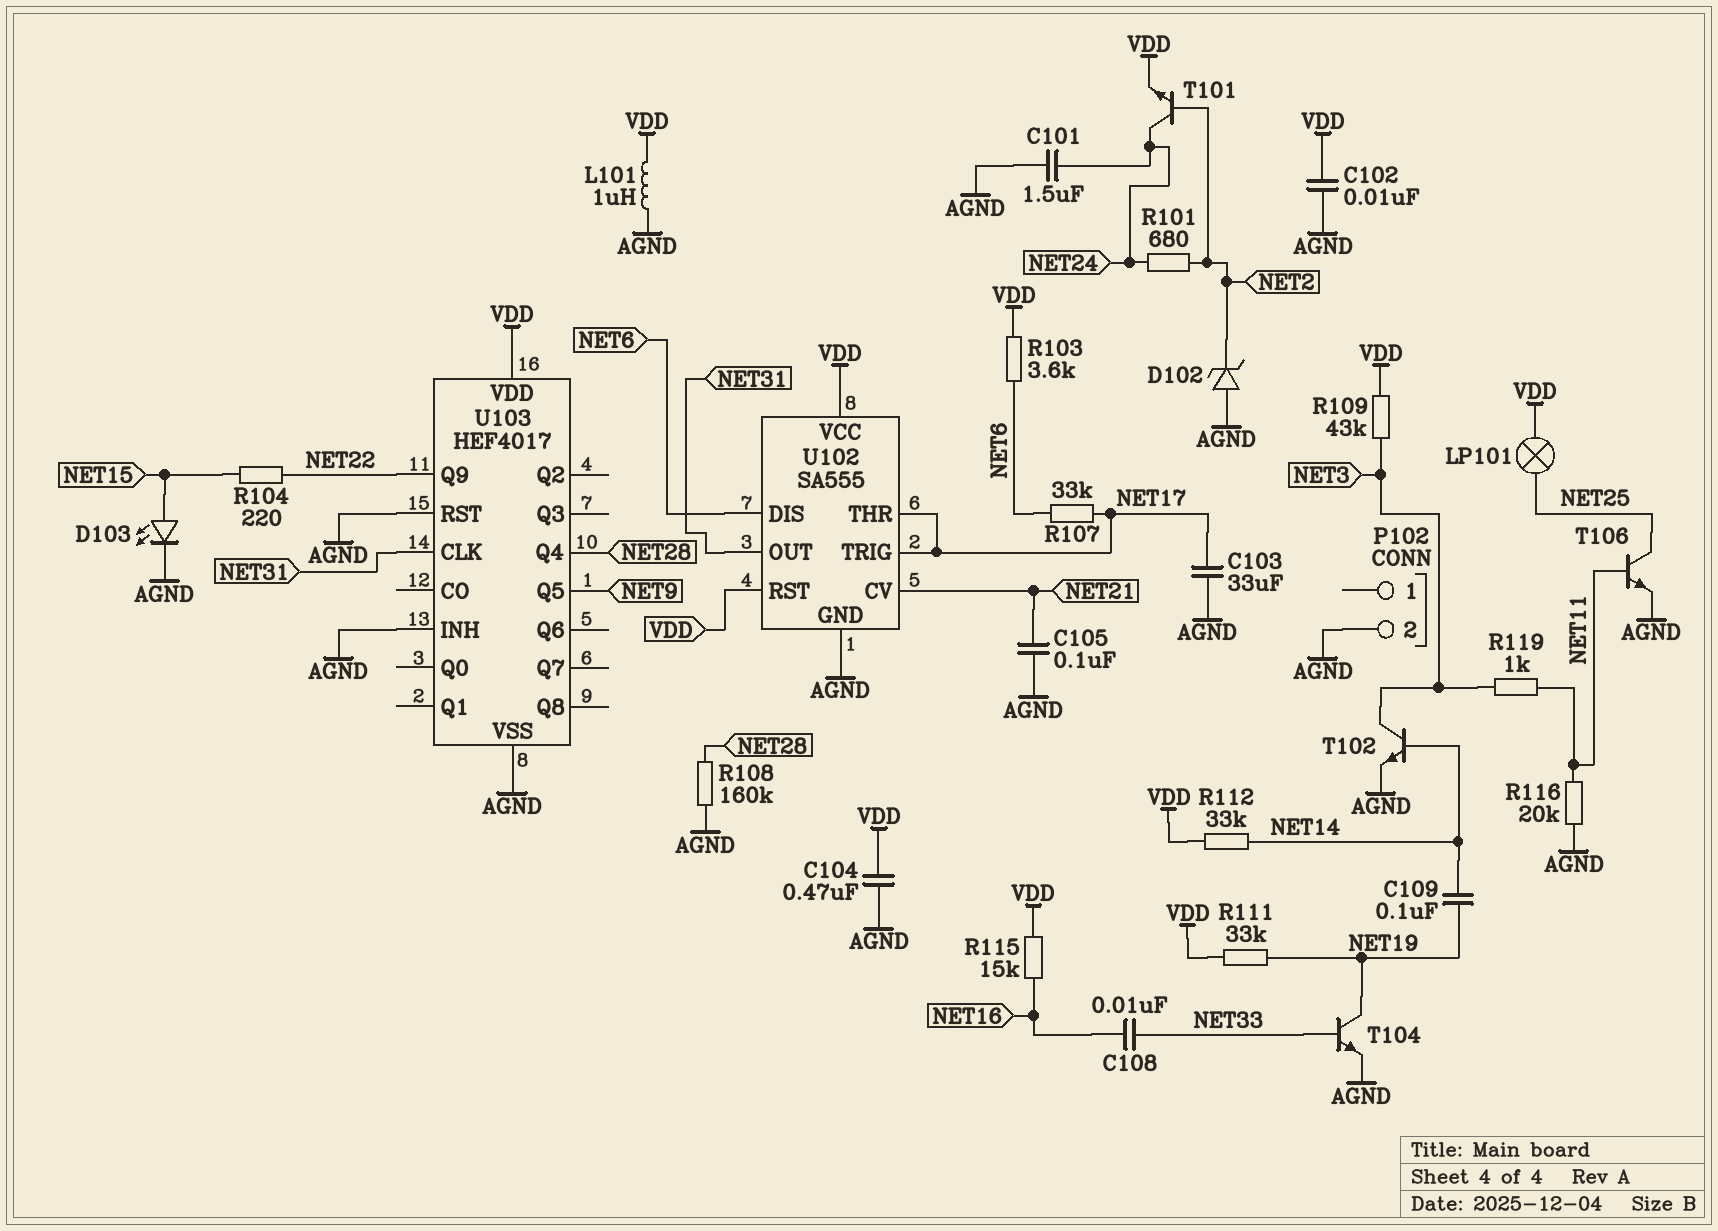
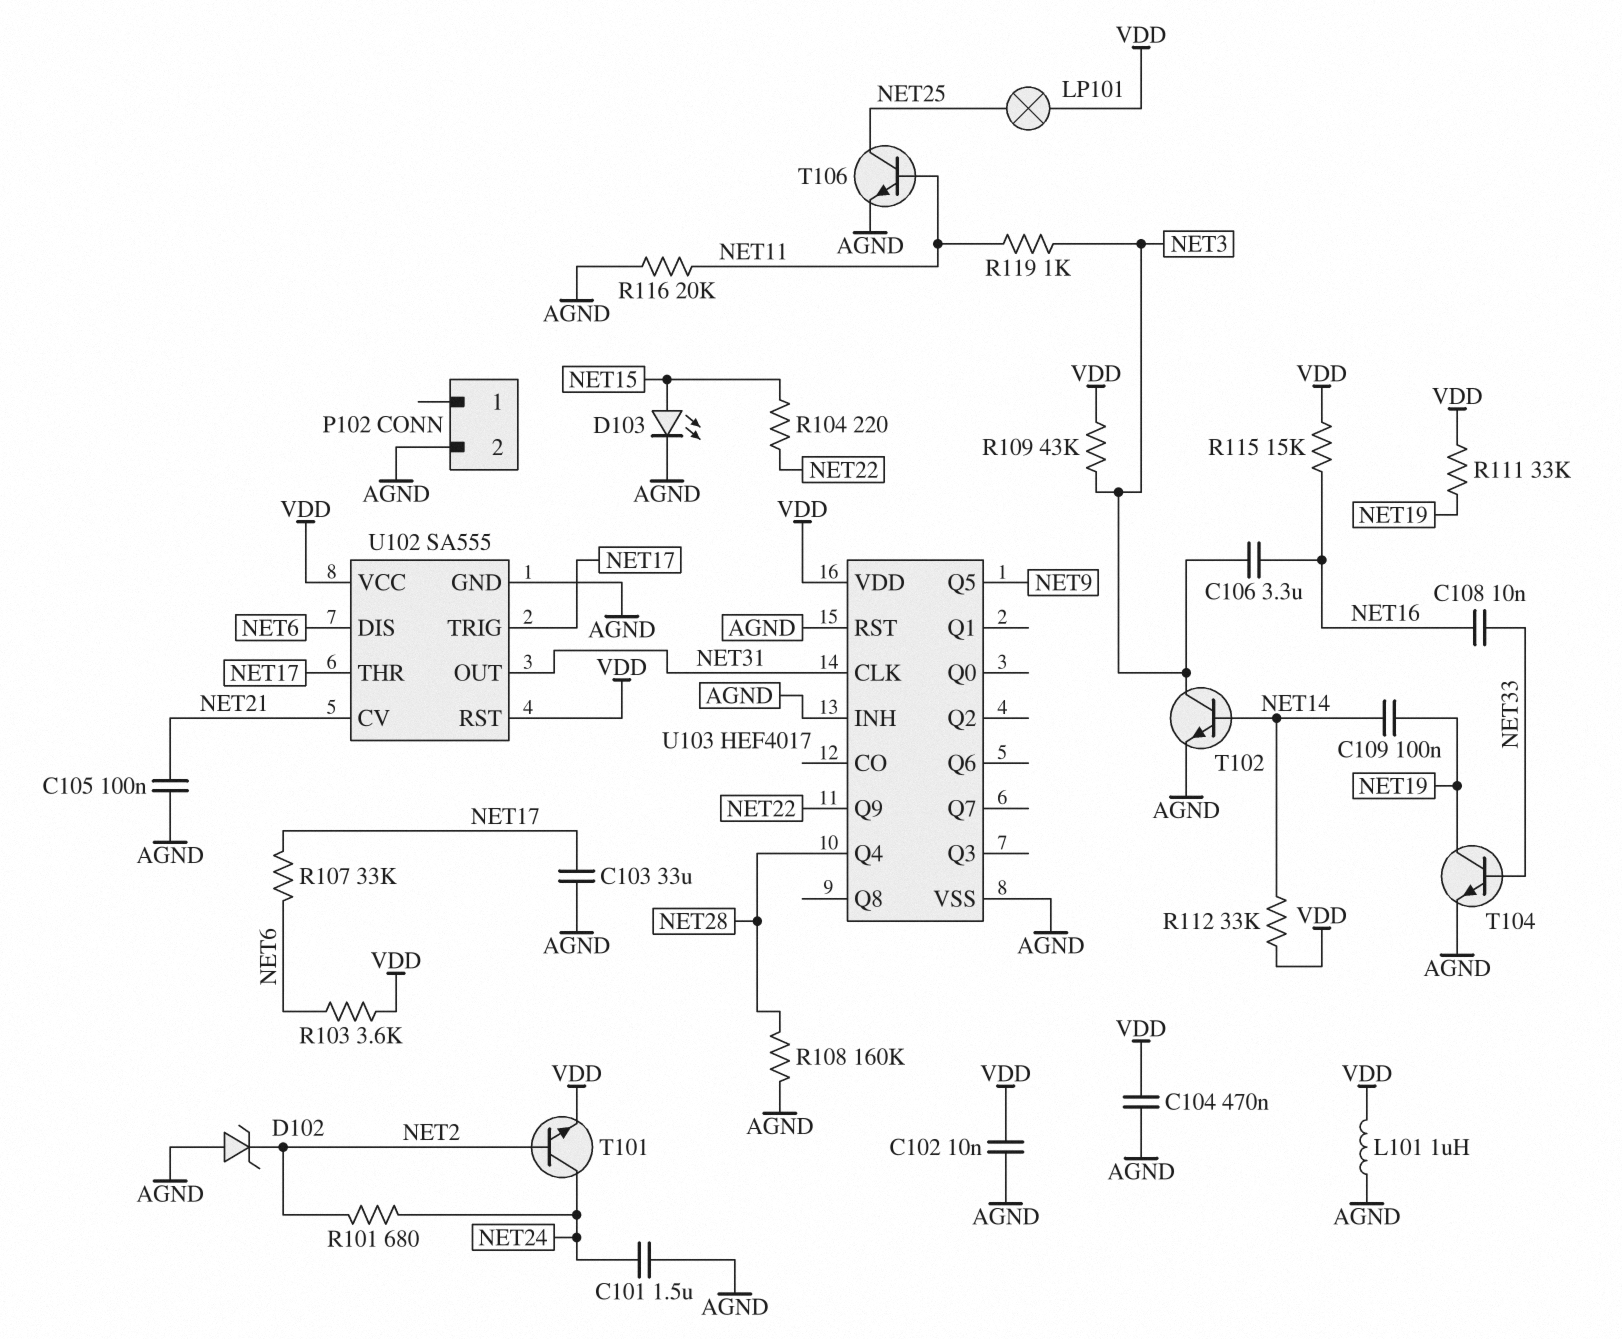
C106: none -> 3.3uF (NET3, NET16)

